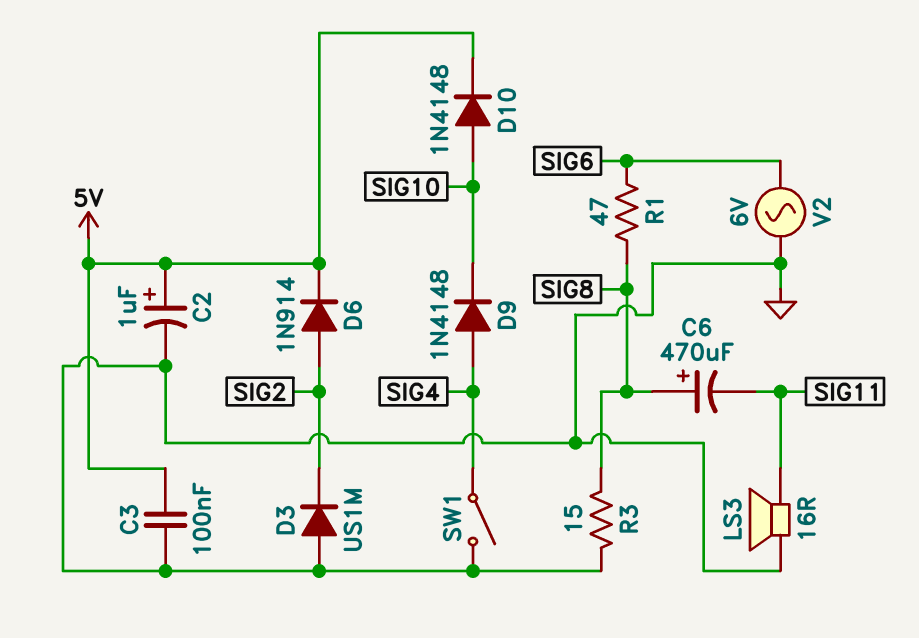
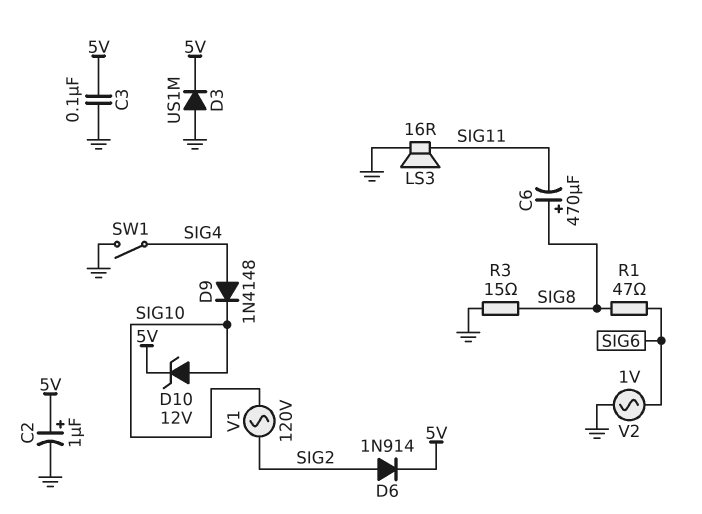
D3: diode US1M (A GND, K SIG2) -> diode US1M (A GND, K 5V)
D10: diode 1N4148 (A SIG10, K 5V) -> zener 12V (A SIG10, K 5V)
V1: none -> AC 120V (SIG2, SIG10)
V2: AC 6V (GND, SIG6) -> AC 1V (GND, SIG6)

